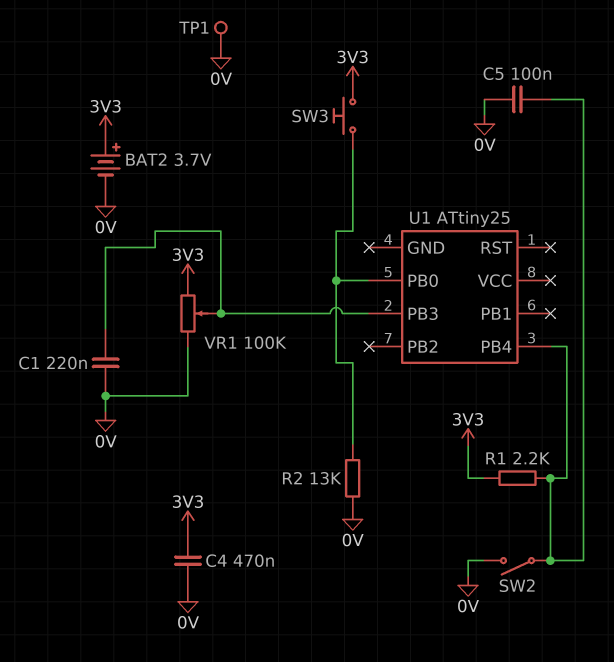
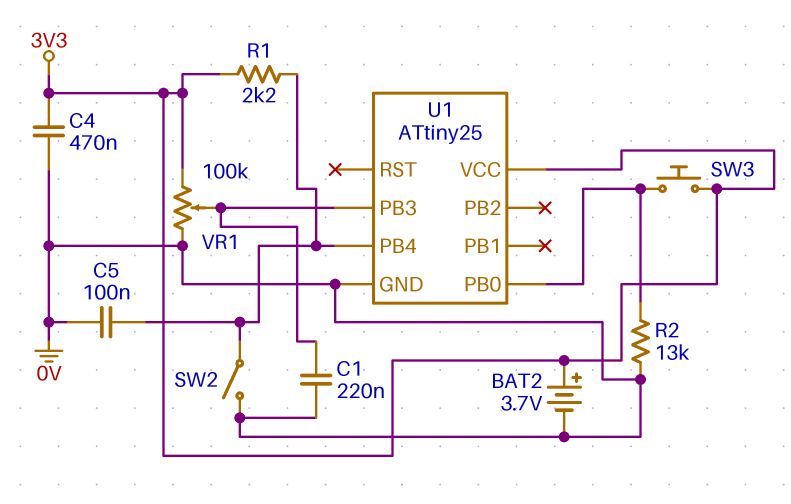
TP1: test point (0V) -> none
U1 pin GND: none -> 0V
U1 pin VCC: none -> 3V3

